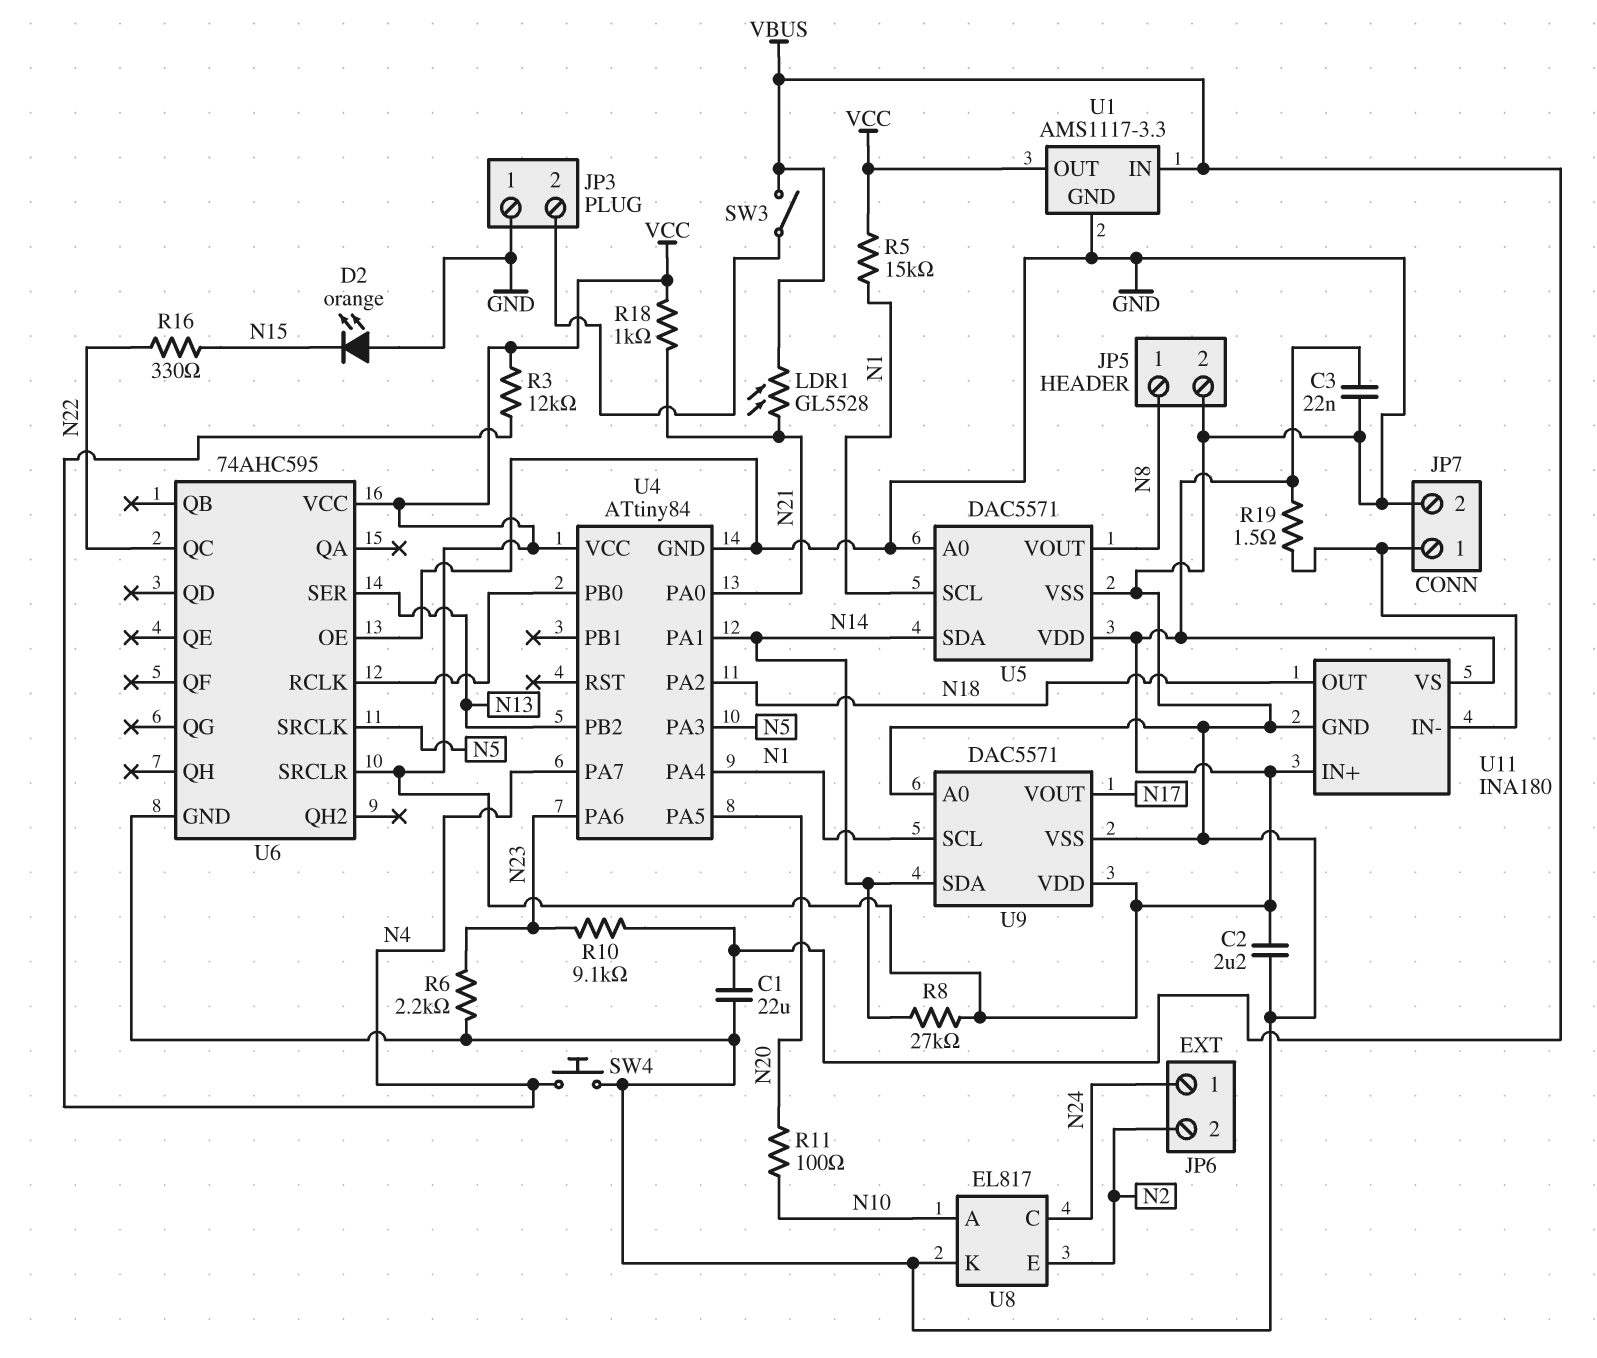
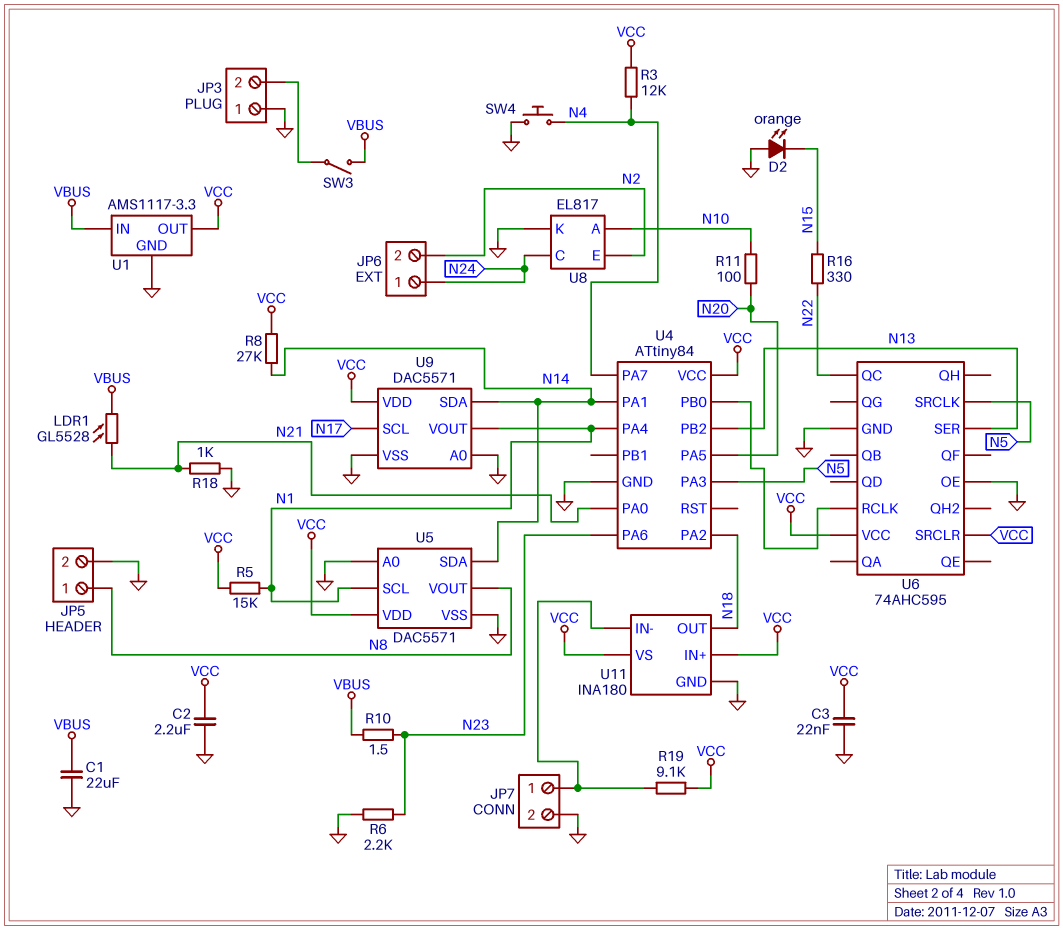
R10: 9.1k (N23, VBUS) -> 1.5 (N23, VBUS)
R18: 1k (N21, VCC) -> 1k (GND, N21)
R19: 1.5 (JP7/1, VCC) -> 9.1k (JP7/1, VCC)
U9 pin SCL: N1 -> N17
U9 pin VOUT: N17 -> N1

